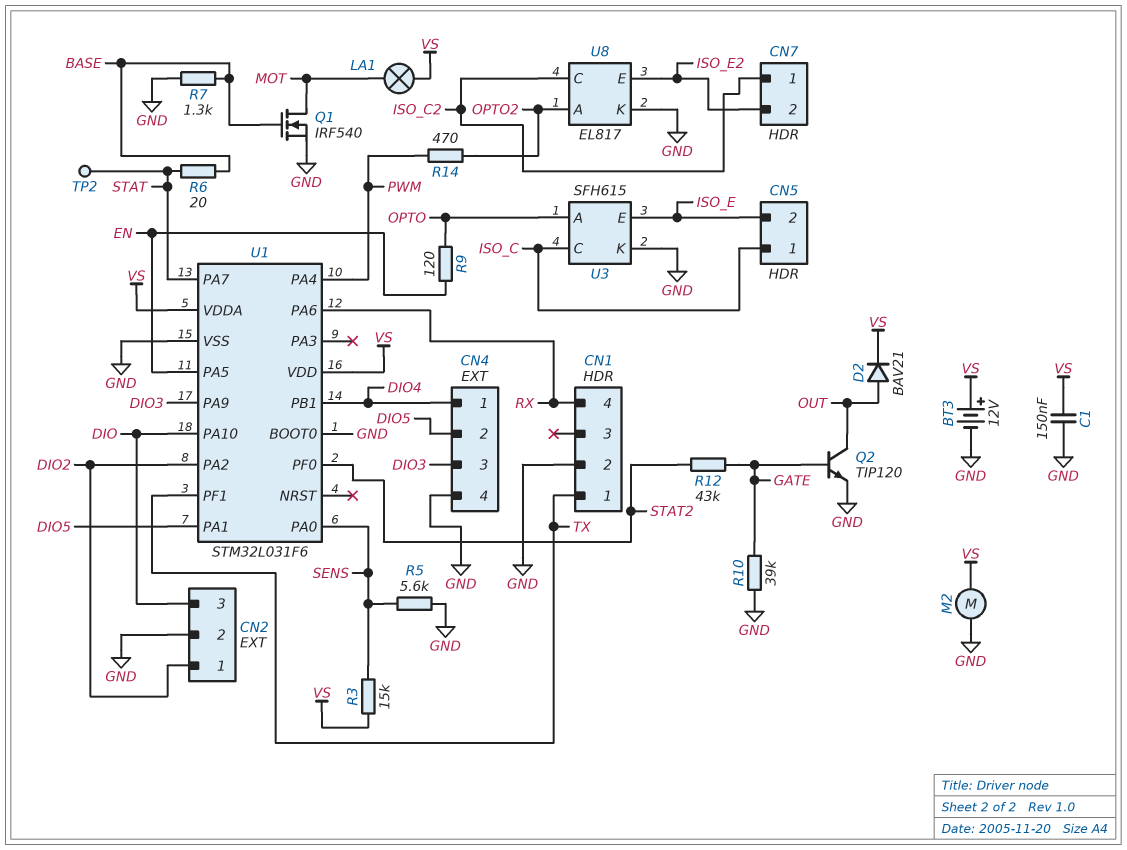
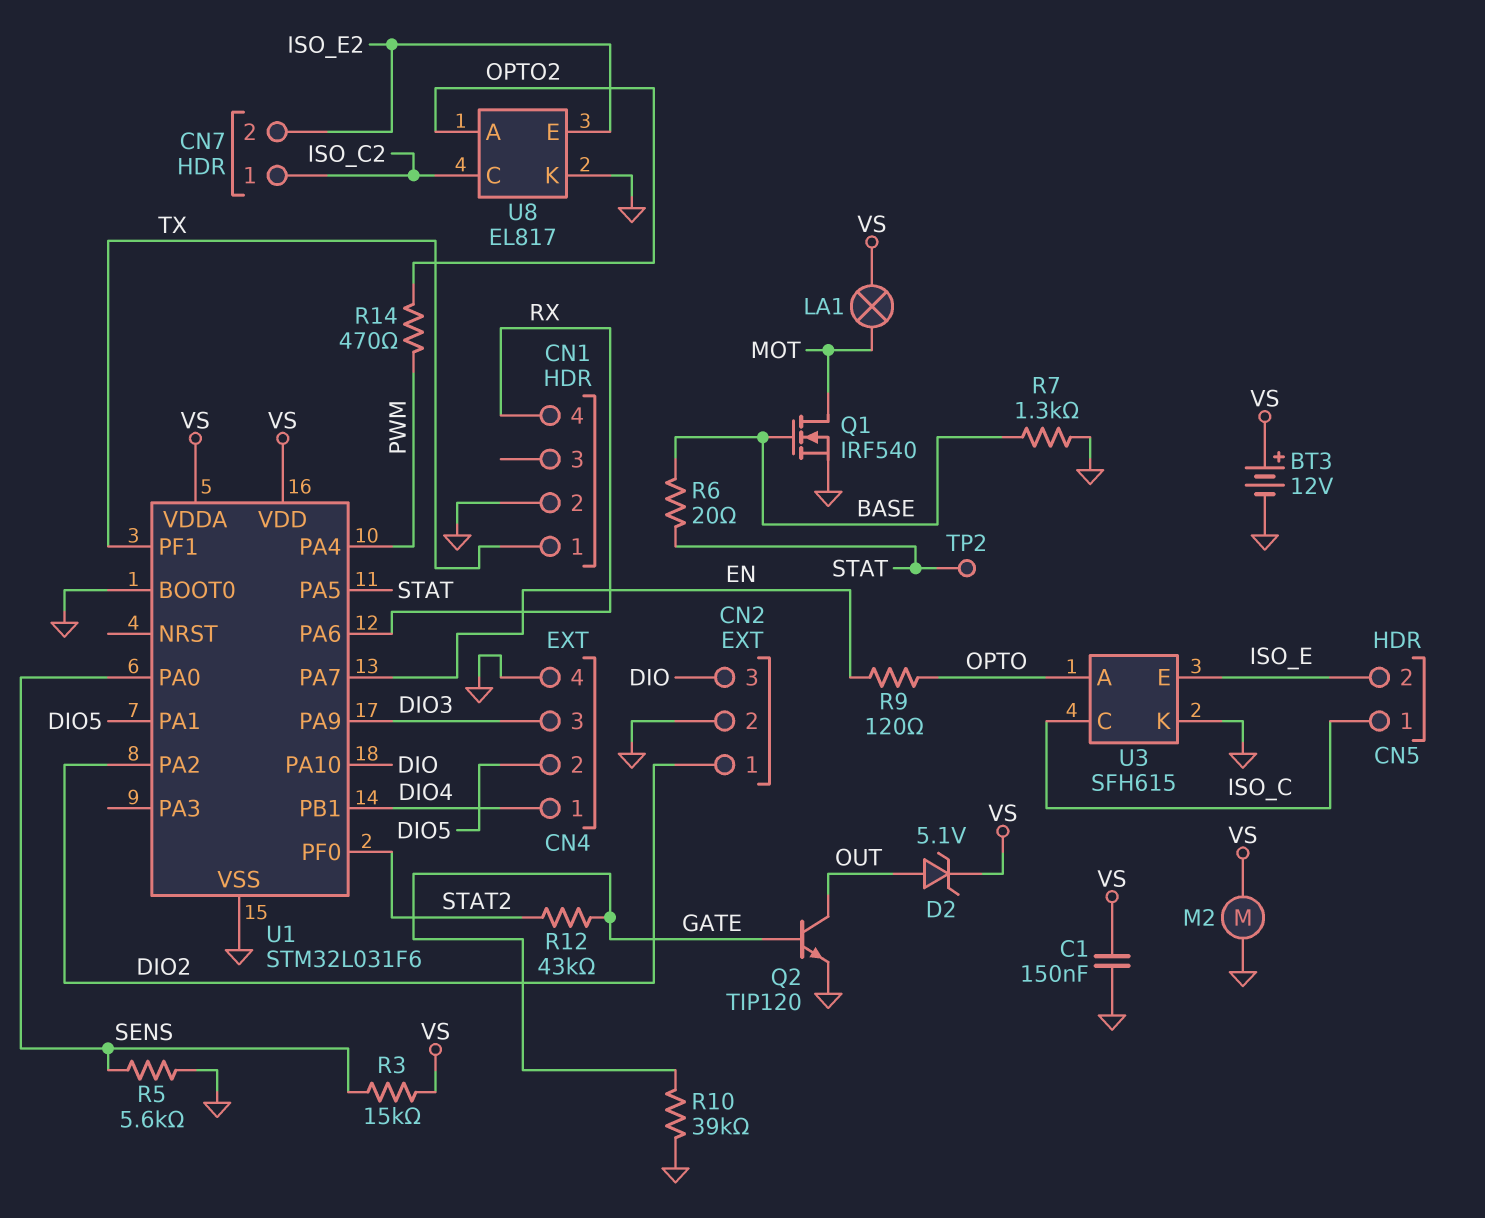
D2: diode BAV21 (A OUT, K VS) -> zener 5.1V (A OUT, K VS)
U1 pin PA5: EN -> STAT
U1 pin PA7: STAT -> EN

